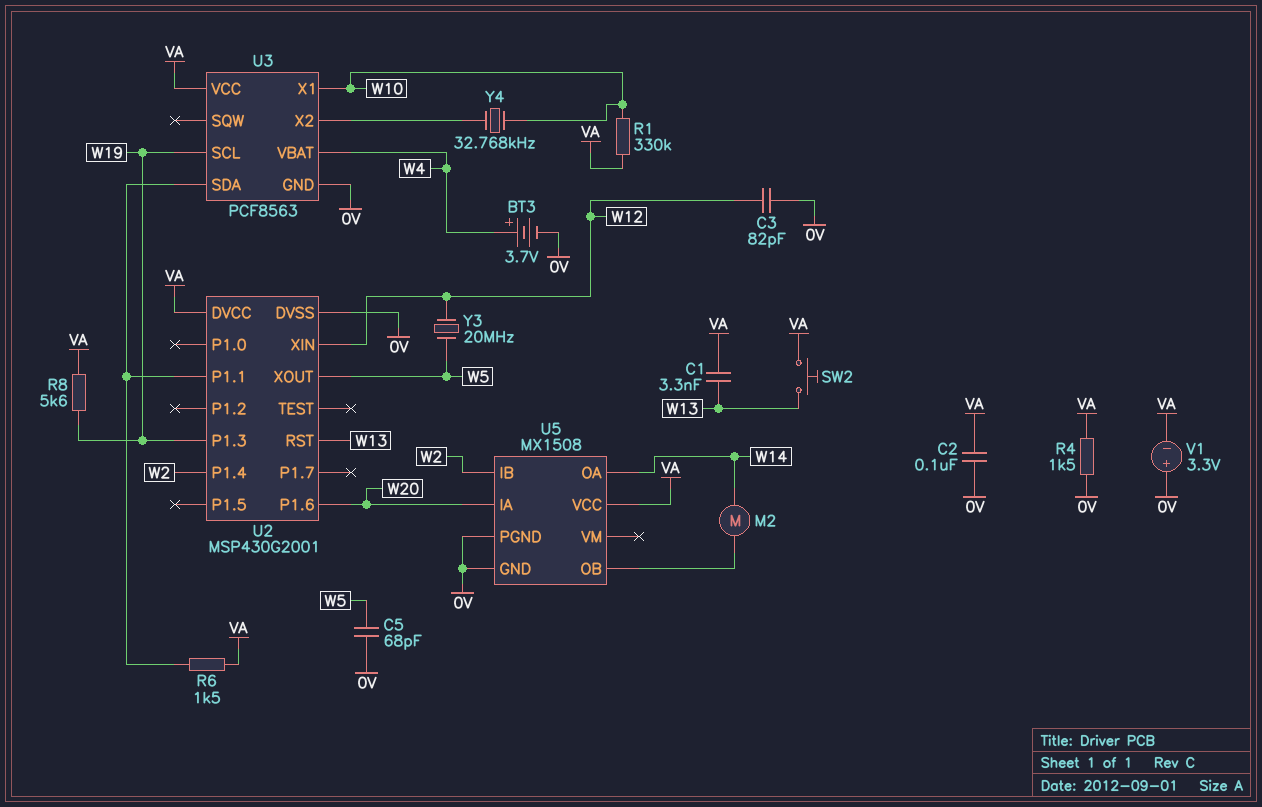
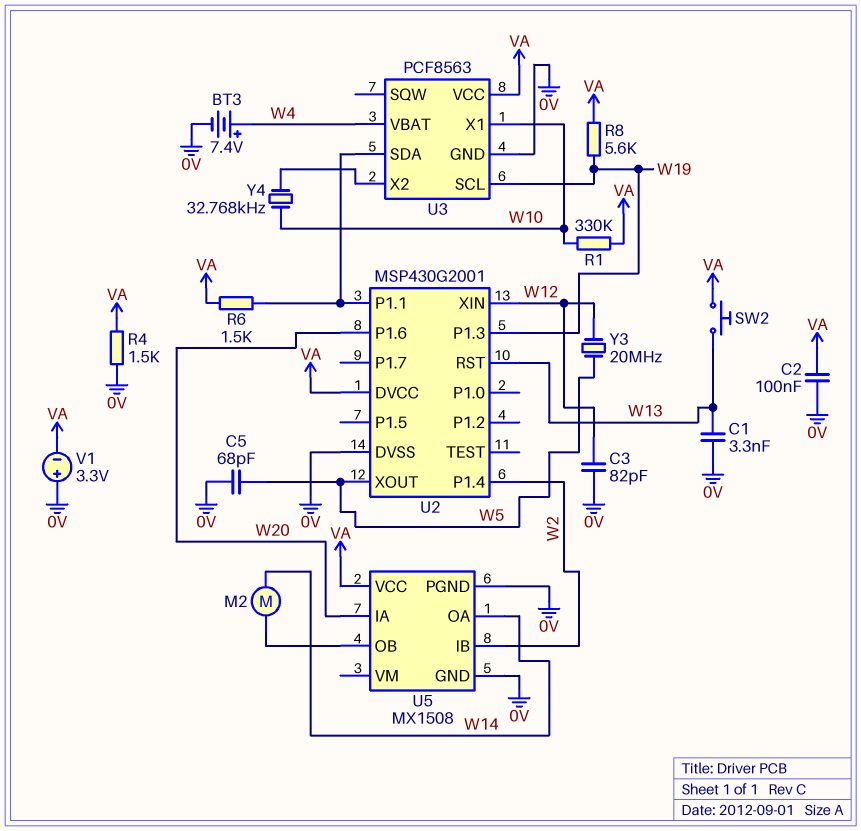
BT3: 3.7V (plus W4, minus 0V) -> 7.4V (plus W4, minus 0V)
C1: 3.3nF (VA, W13) -> 3.3nF (0V, W13)

